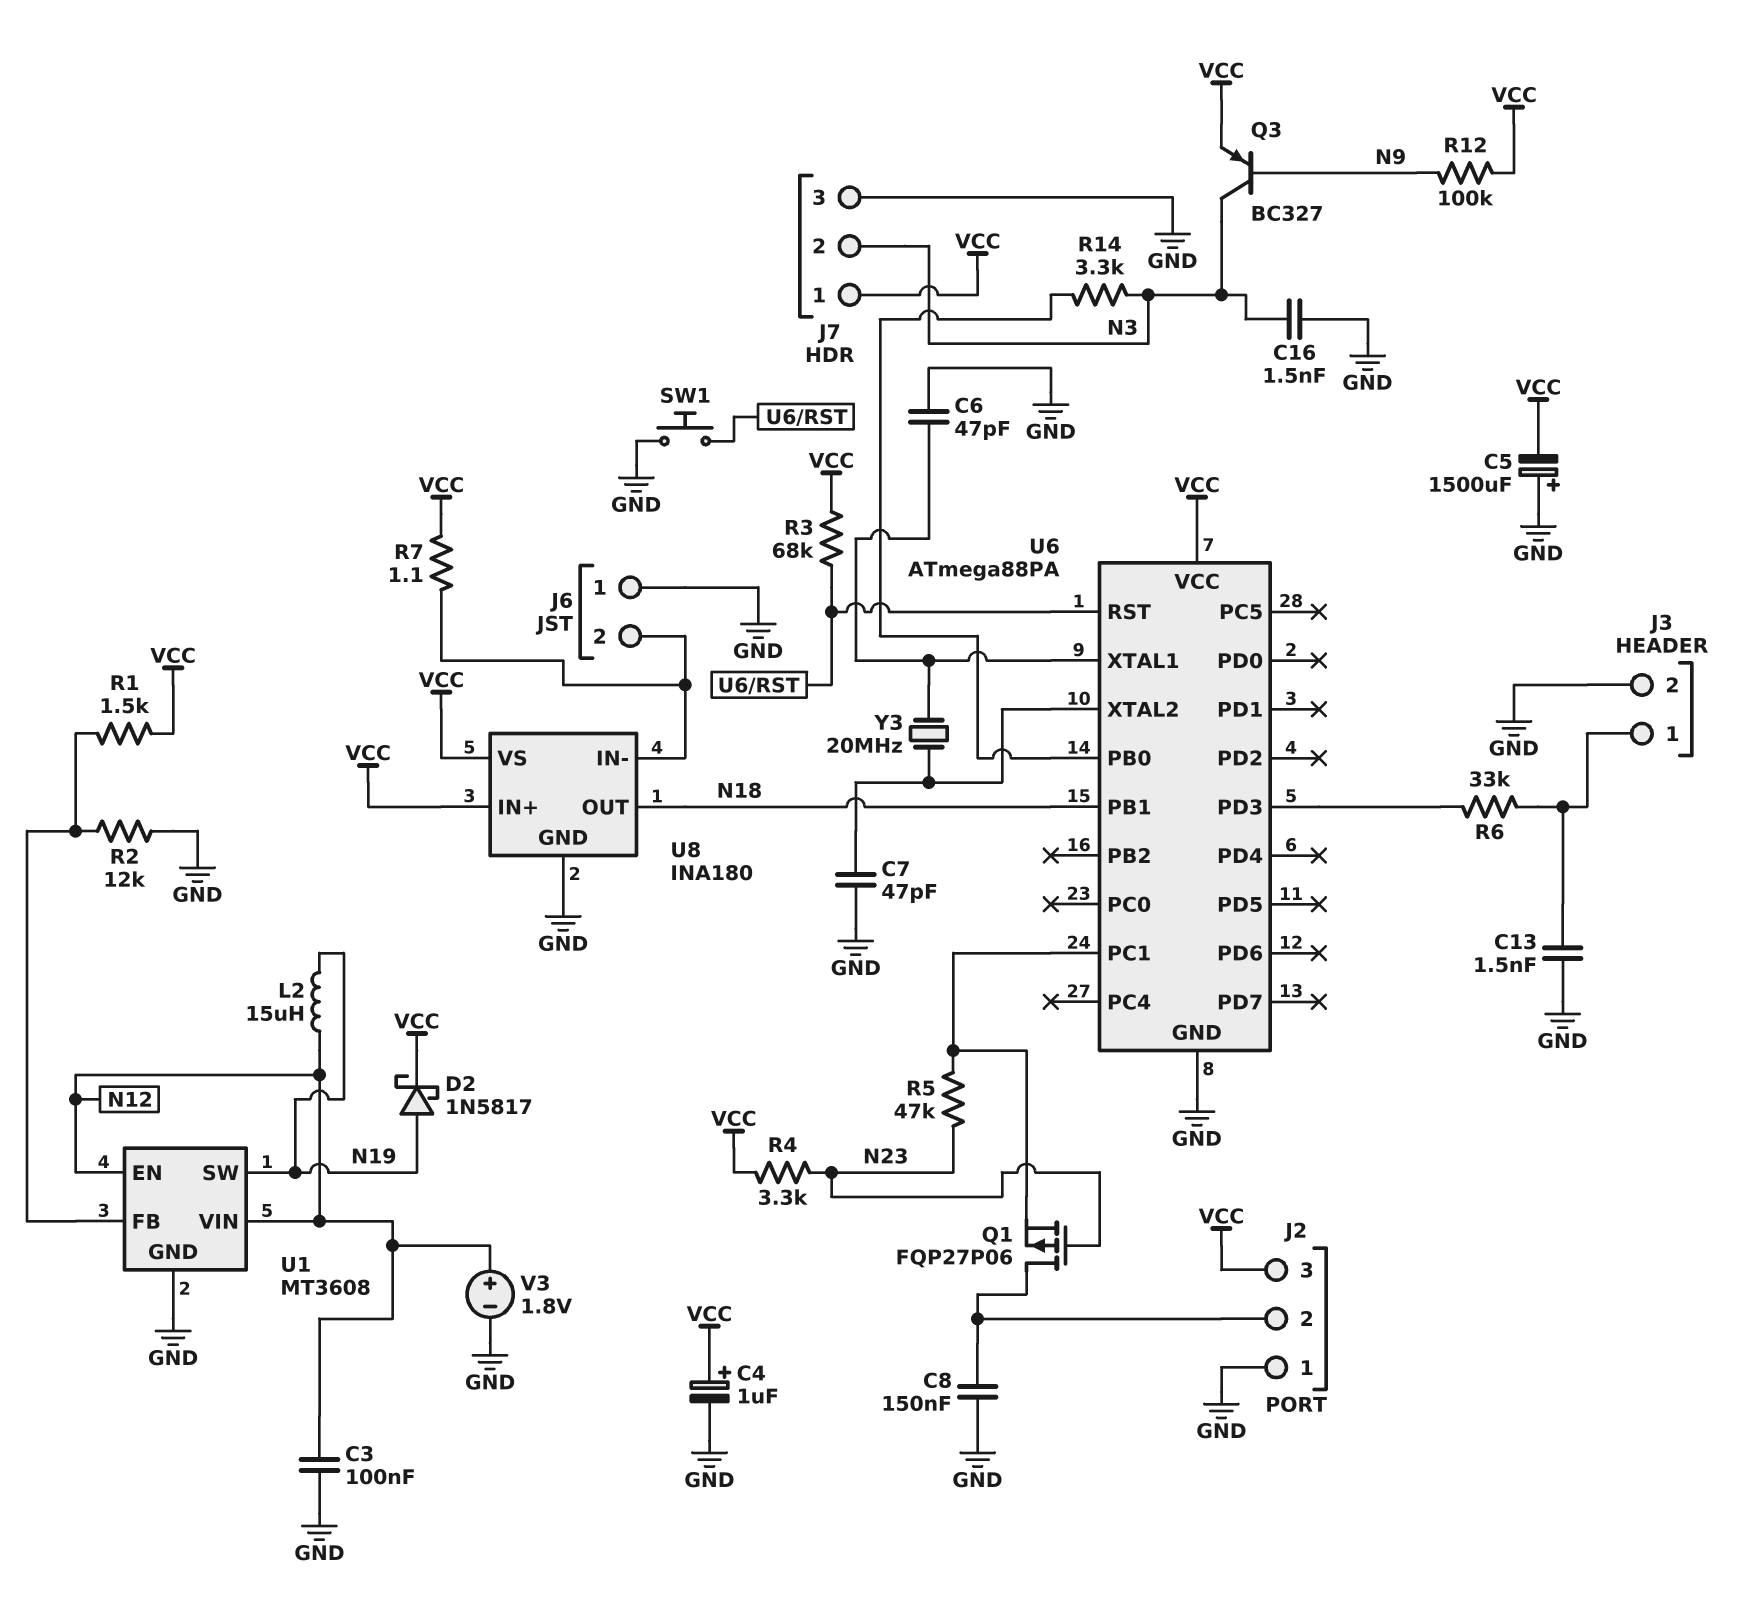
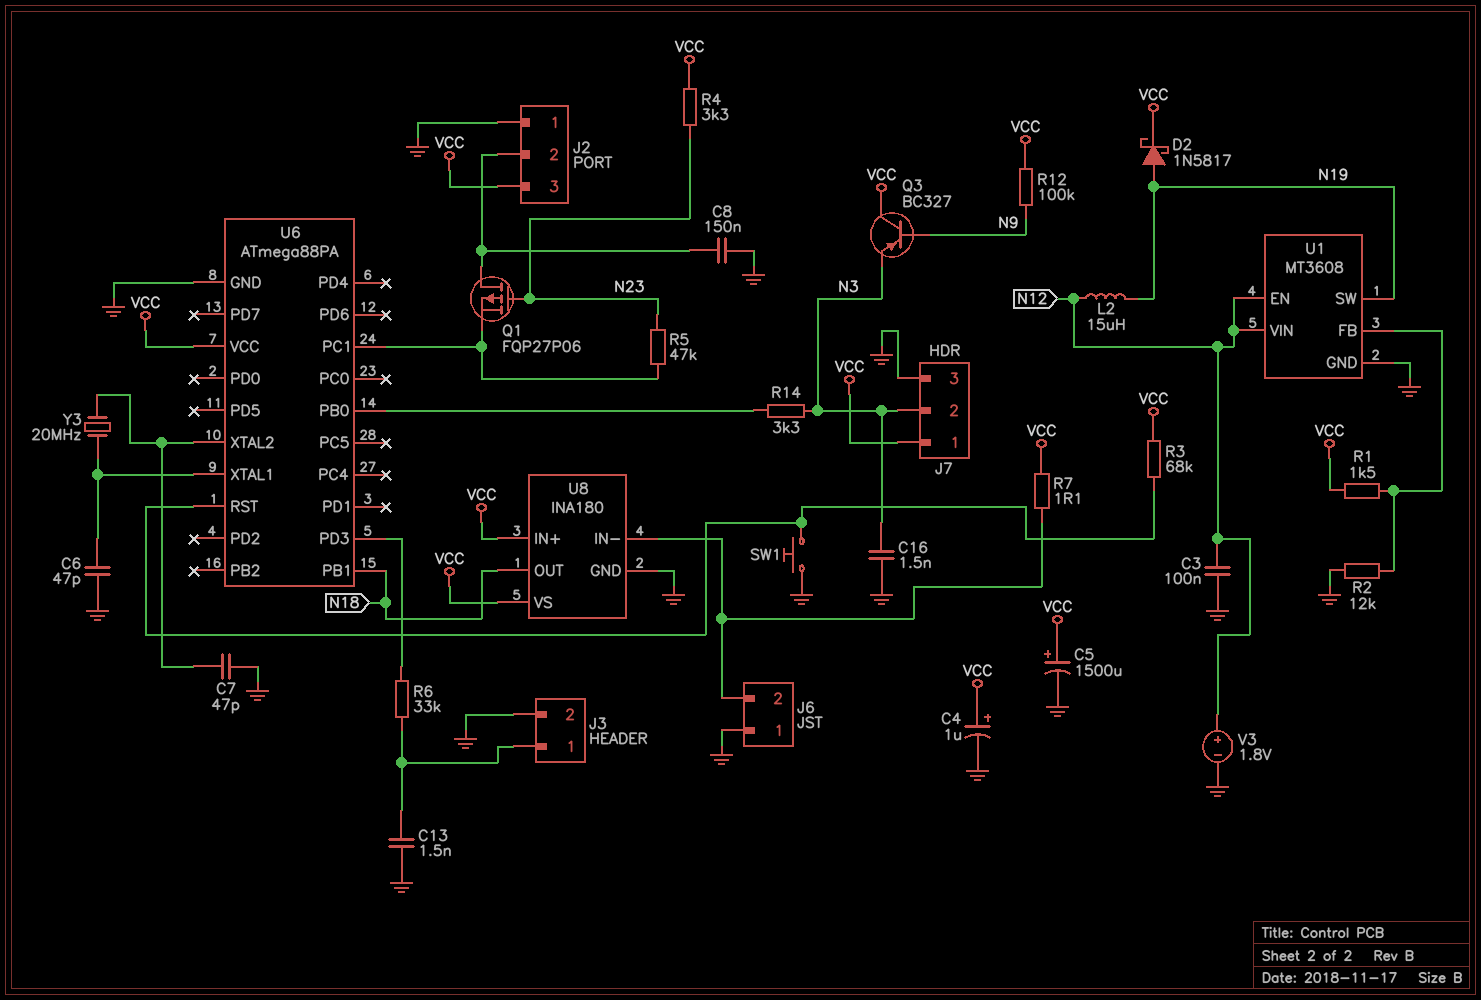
C5: 1500uF (plus GND, minus VCC) -> 1500uF (plus VCC, minus GND)
Q3: PNP BC327 (B N9, C N3, E VCC) -> PNP BC327 (B N9, C VCC, E N3)

